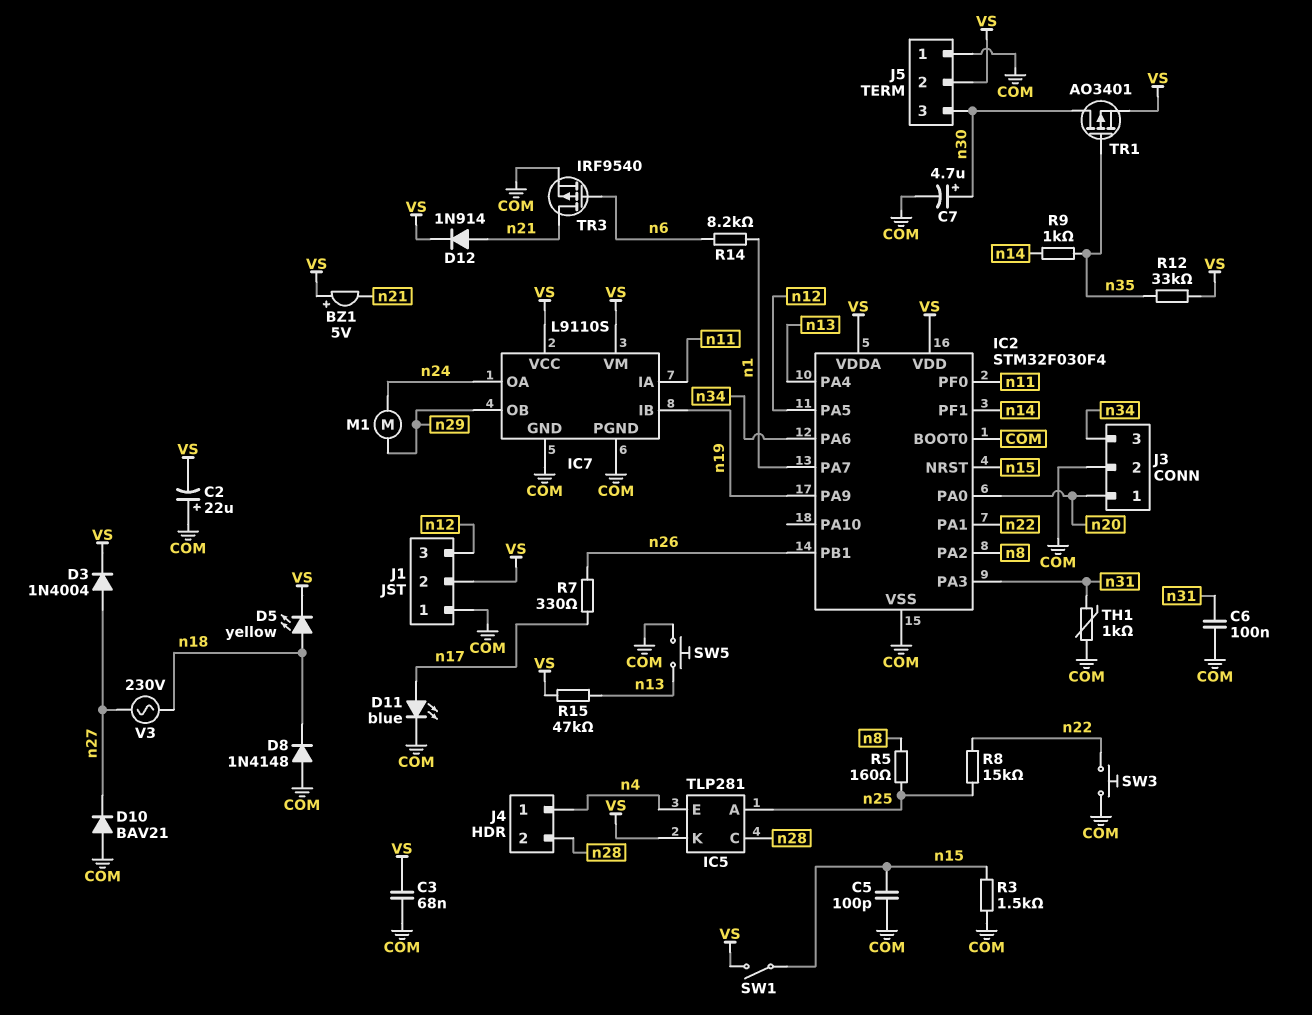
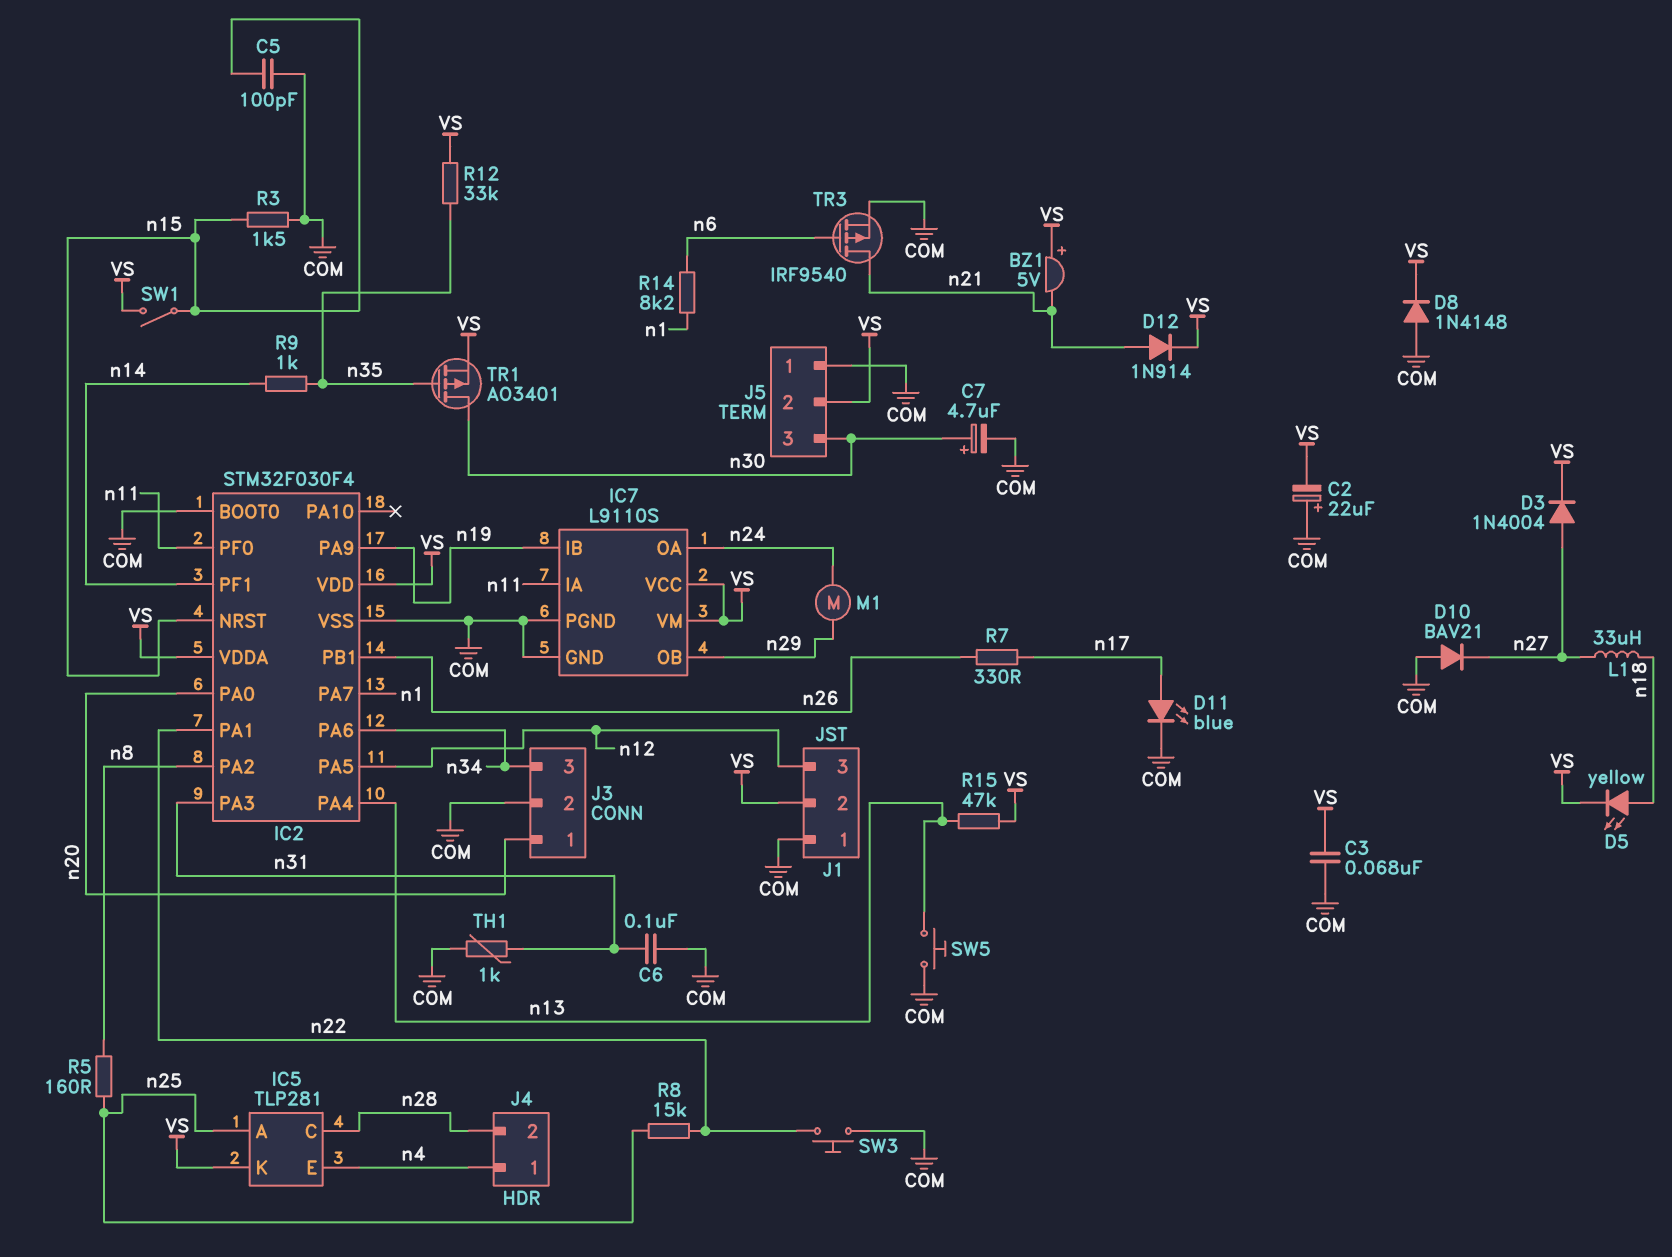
D8: diode 1N4148 (A COM, K n18) -> diode 1N4148 (A COM, K VS)
L1: none -> 33uH (n18, n27)
V3: AC 230V (n18, n27) -> none

